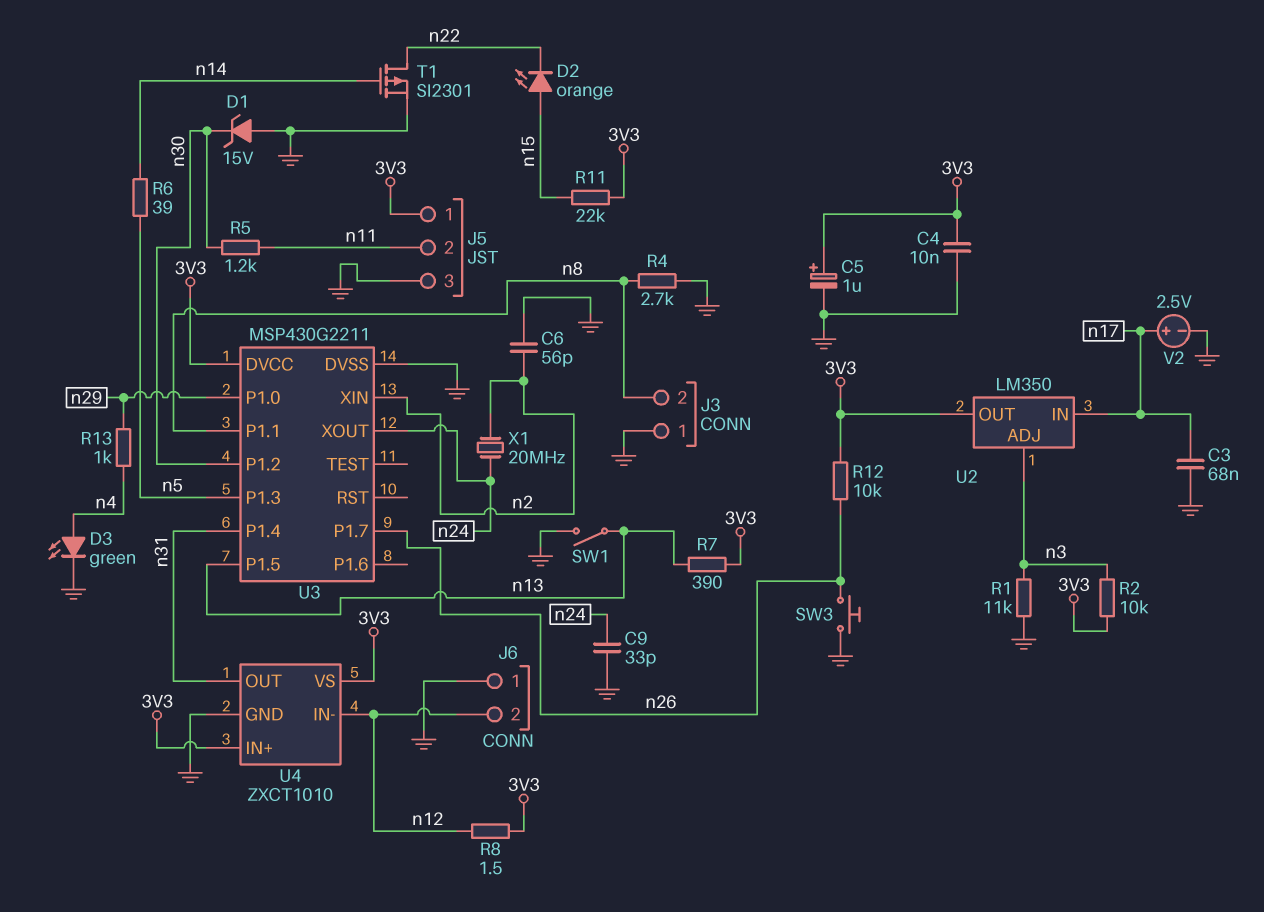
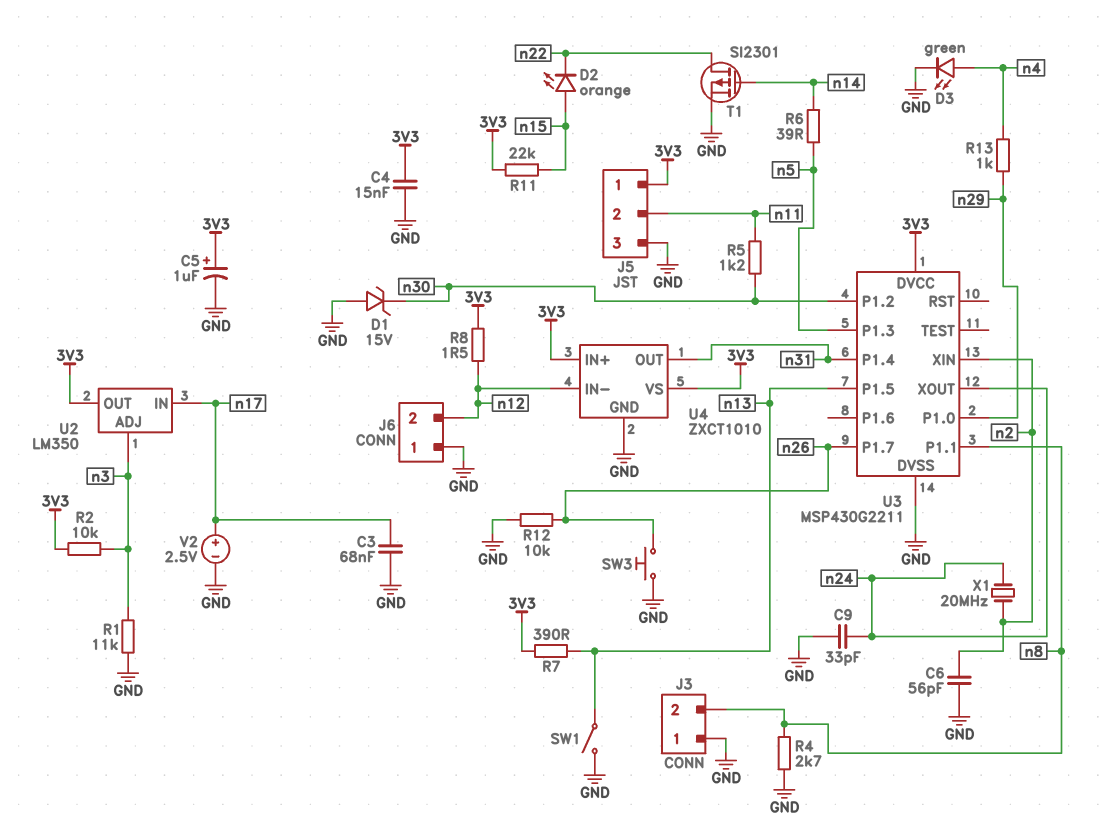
C4: 10nF (3V3, GND) -> 15nF (3V3, GND)
R12: 10k (3V3, n26) -> 10k (GND, n26)

